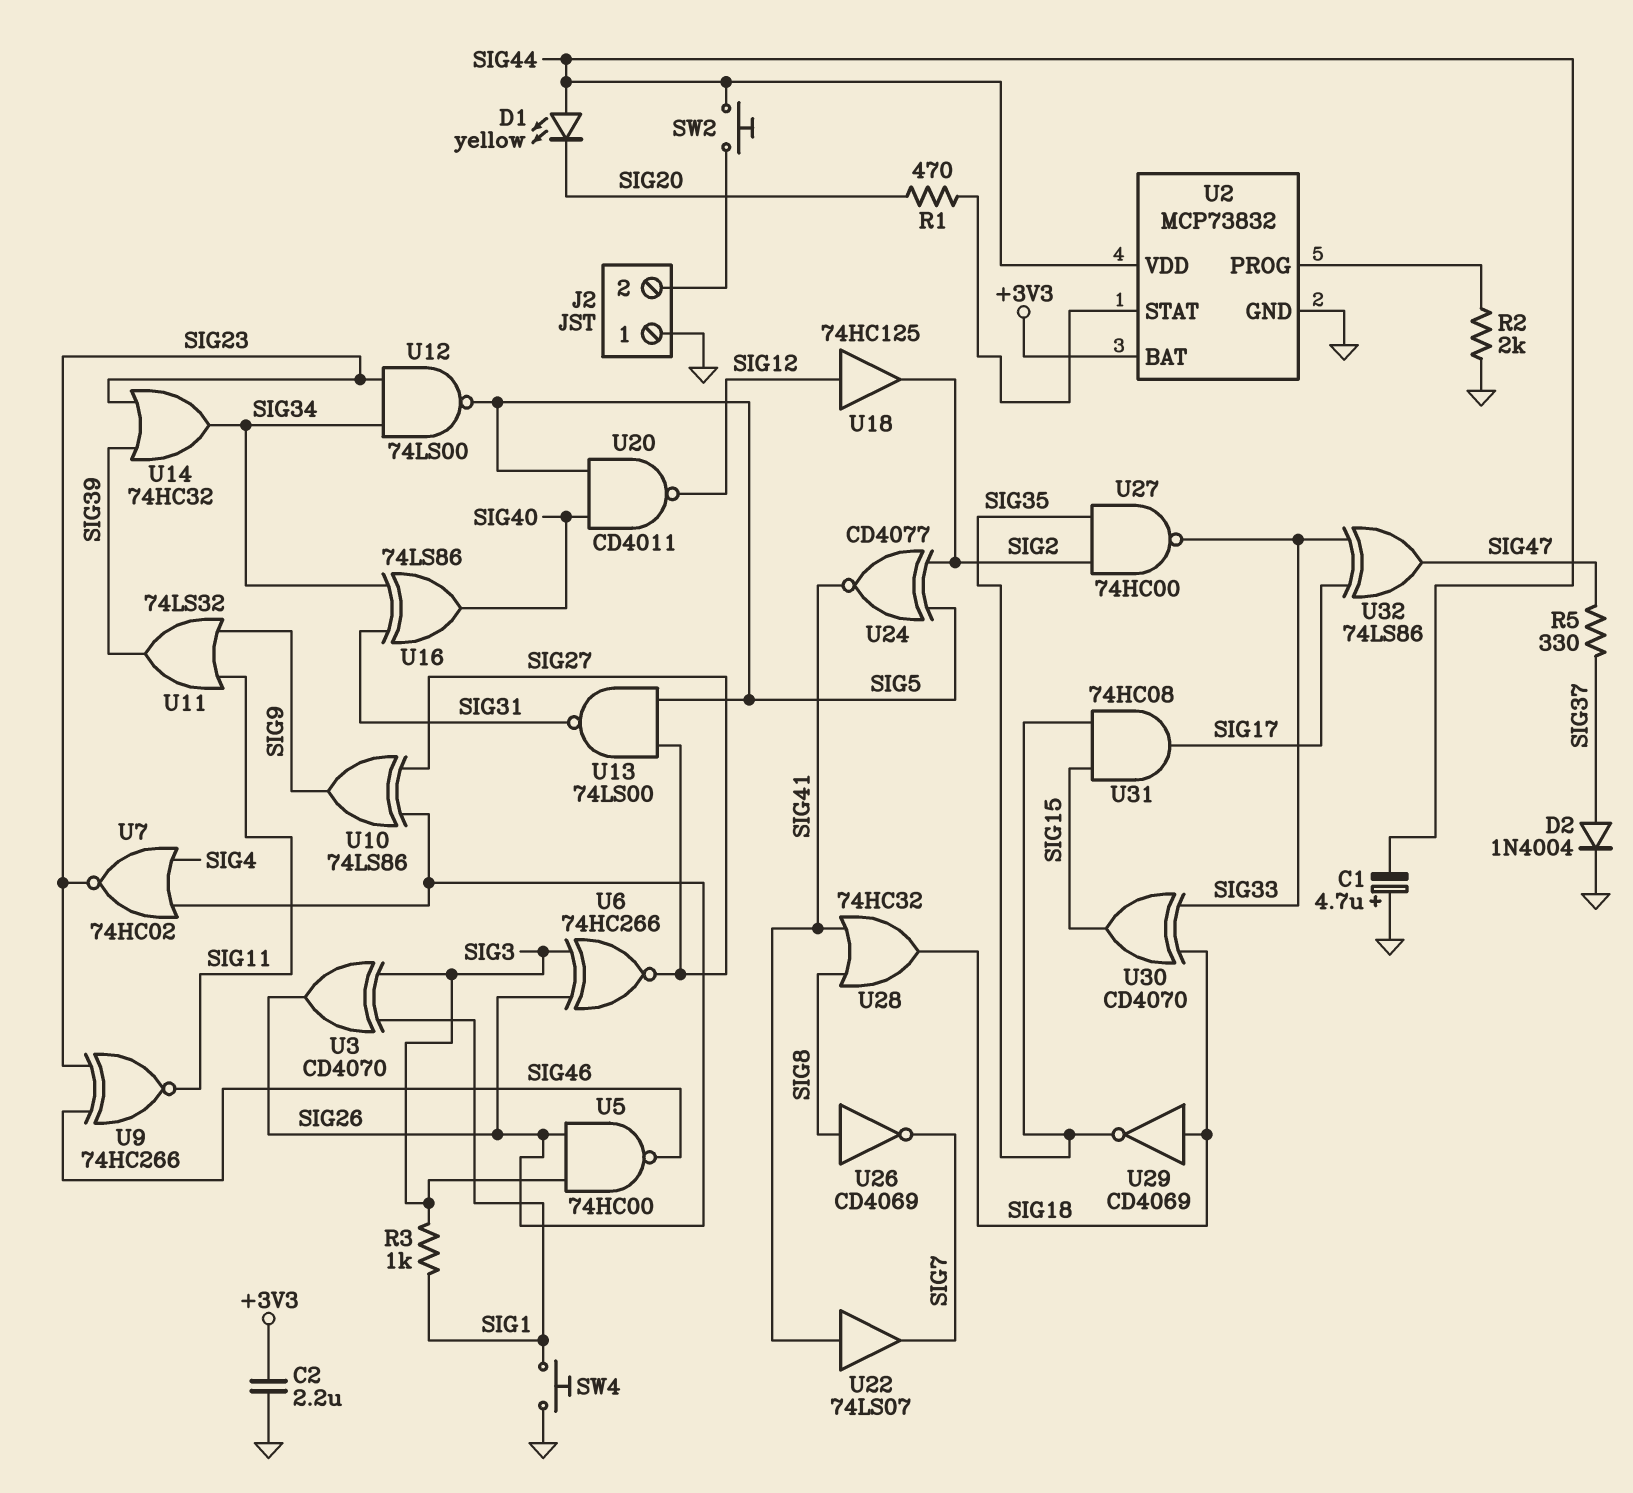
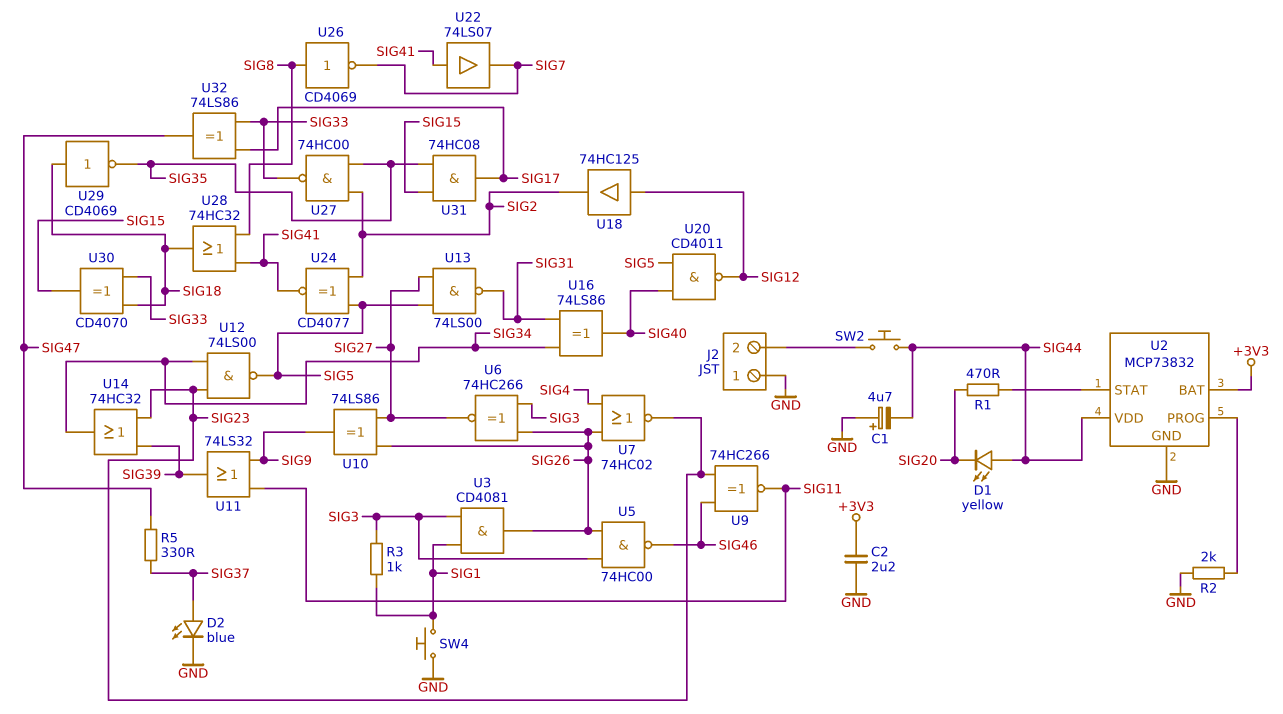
D2: diode 1N4004 (A SIG37, K GND) -> LED blue (A SIG37, K GND)
U3: XOR CD4070 (in SIG1, in SIG3, out SIG26) -> AND CD4081 (in SIG1, in SIG3, out SIG26)

